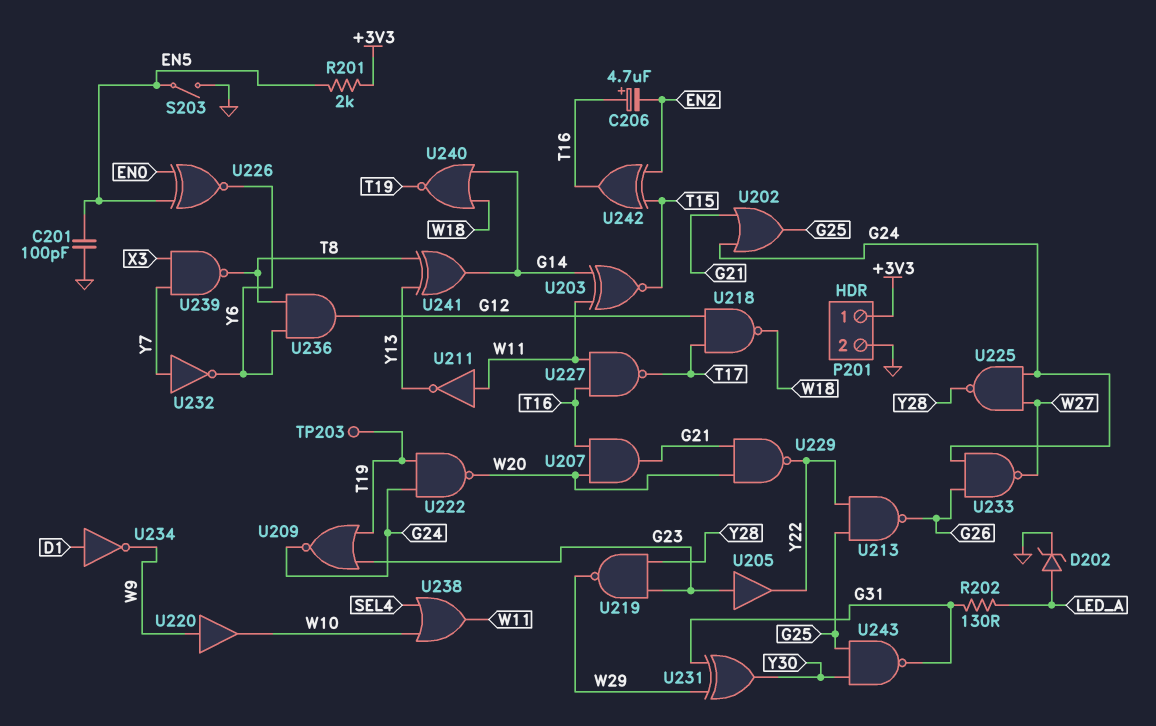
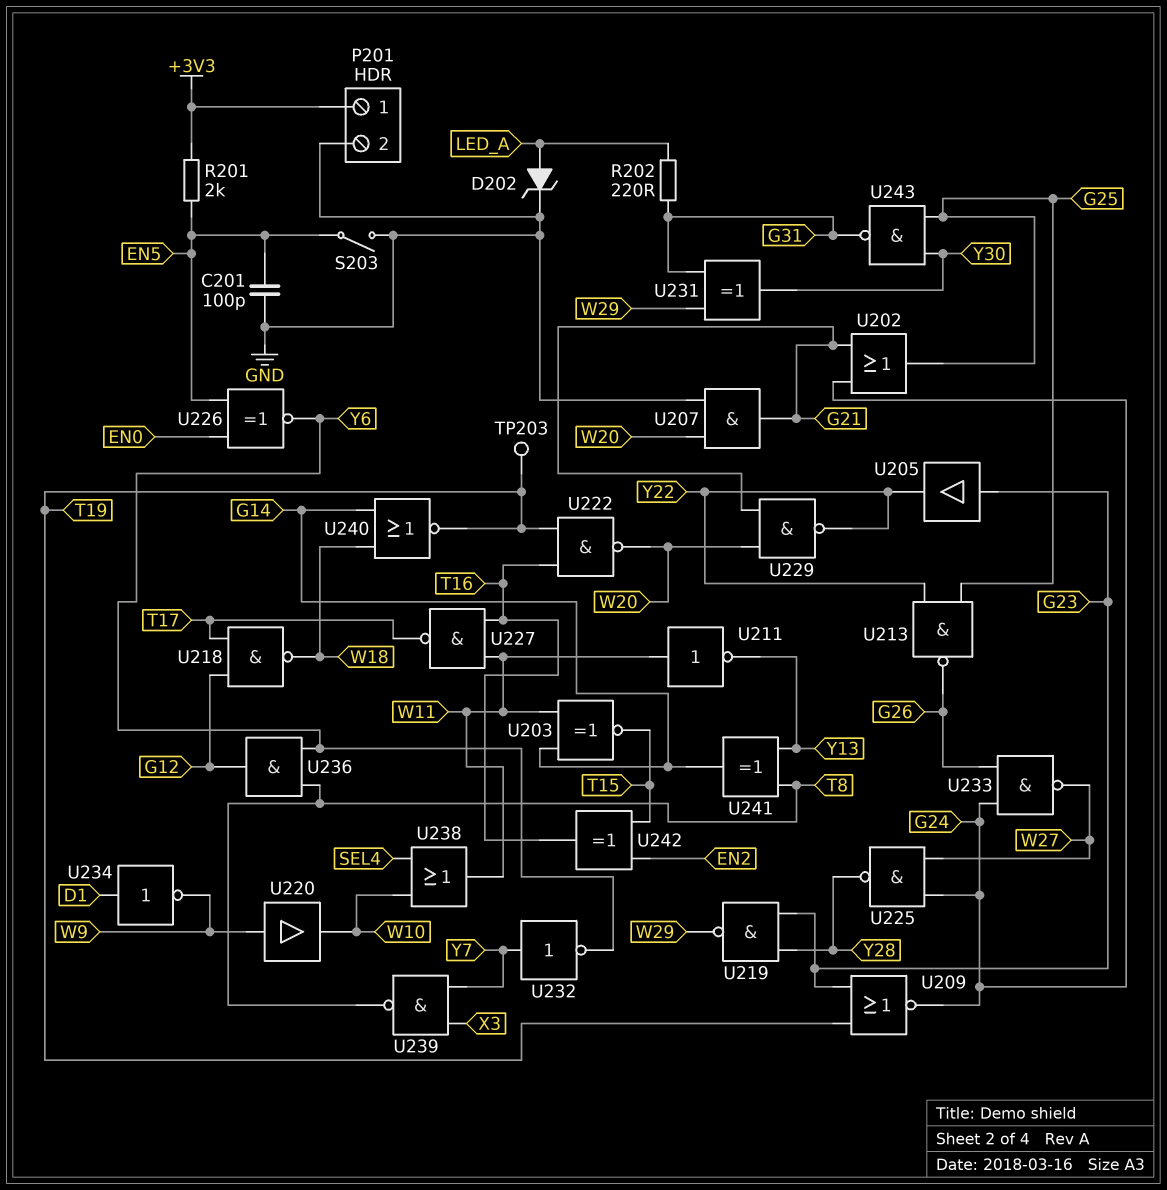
C206: 4.7uF (plus T16, minus EN2) -> none
R202: 130 (G31, LED_A) -> 220 (G31, LED_A)
U207: AND (in T16, in W20, out G21) -> AND (in GND, in W20, out G21)
U222: NAND (in G24, in T19, out W20) -> NAND (in T16, in T19, out W20)

